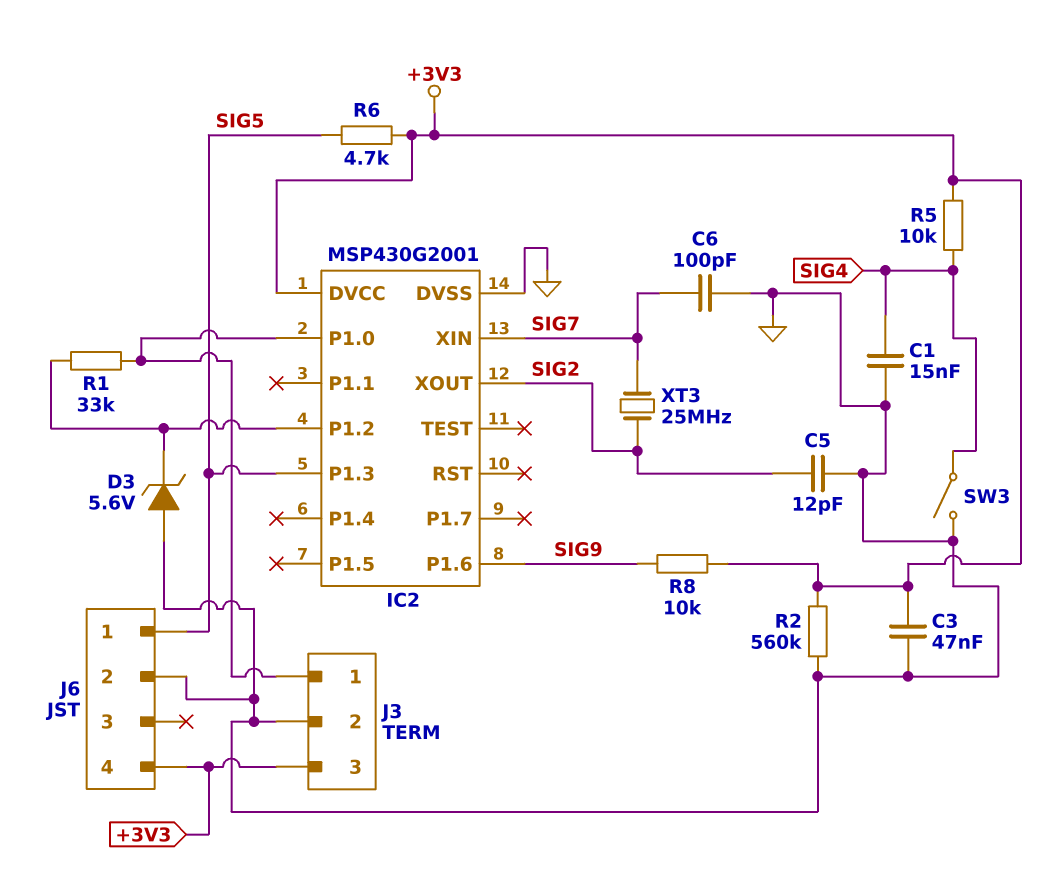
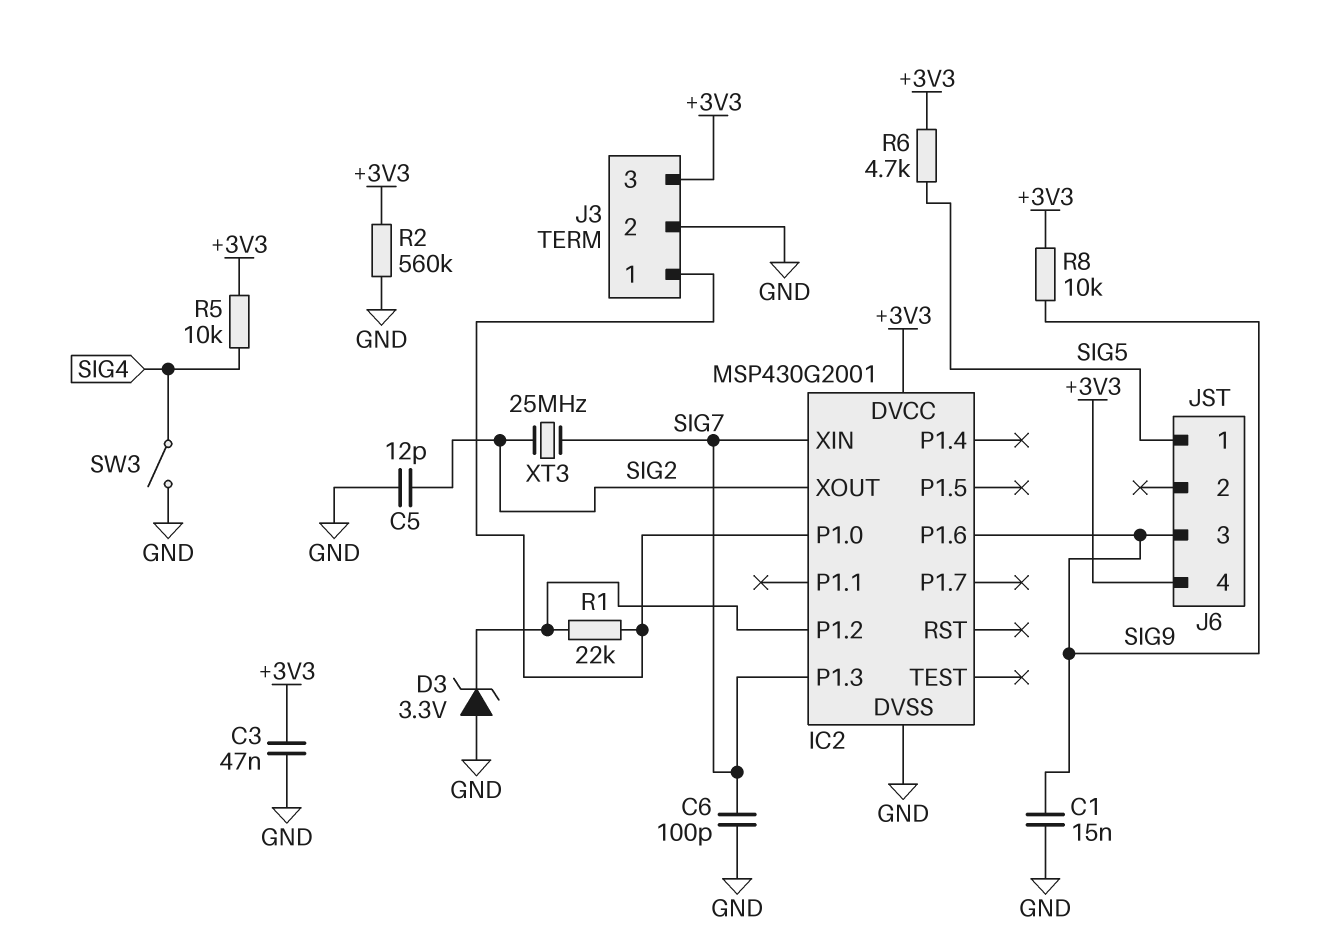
C1: 15nF (GND, SIG4) -> 15nF (GND, SIG9)
D3: zener 5.6V (A GND, K IC2/P1.2) -> zener 3.3V (A GND, K IC2/P1.2)
IC2 pin P1.3: SIG5 -> SIG7
J6 pin 2: GND -> none
J6 pin 3: none -> SIG9
R1: 33k (IC2/P1.0, IC2/P1.2) -> 22k (IC2/P1.0, IC2/P1.2)

